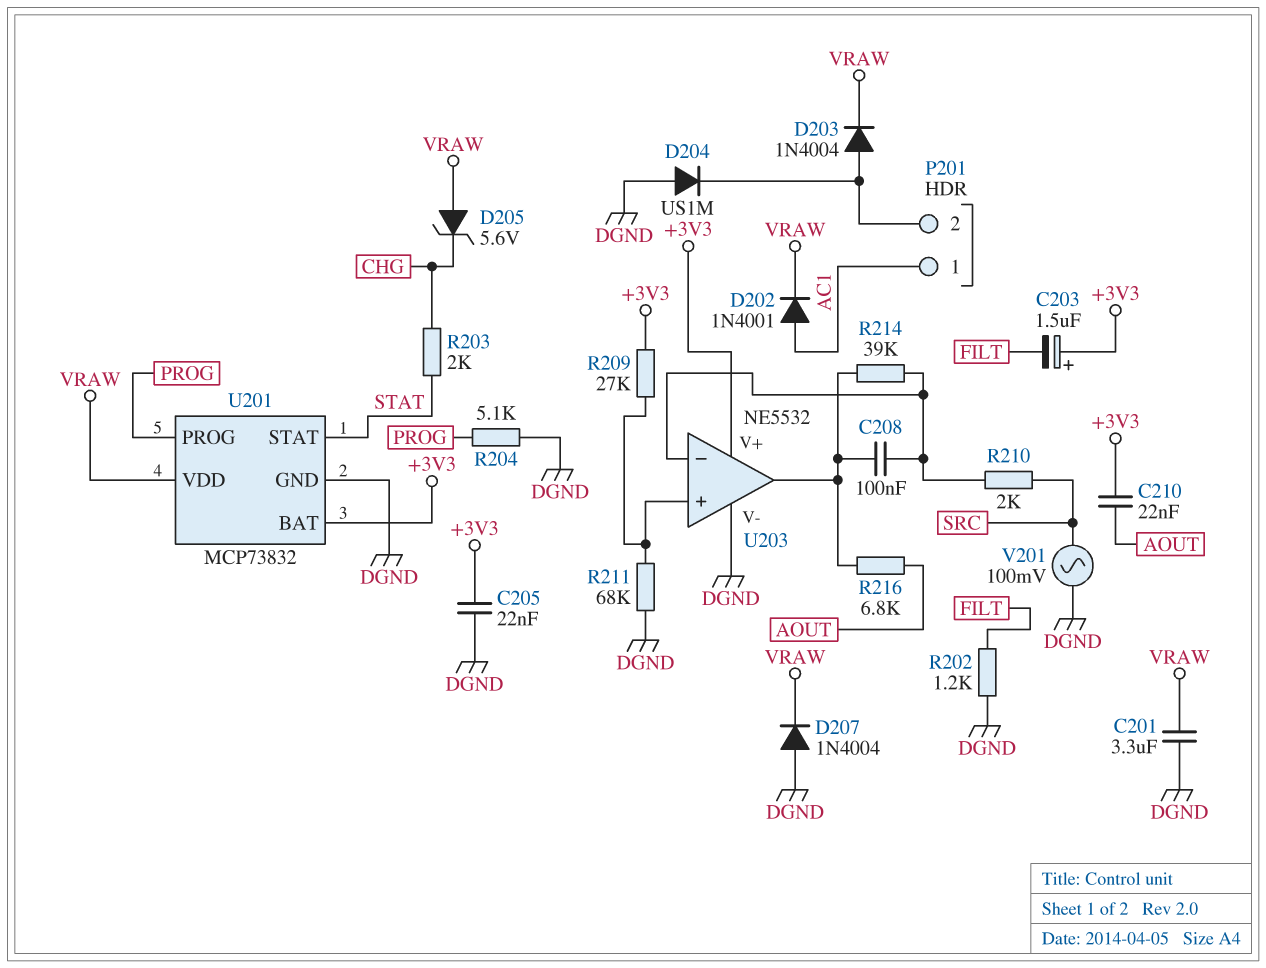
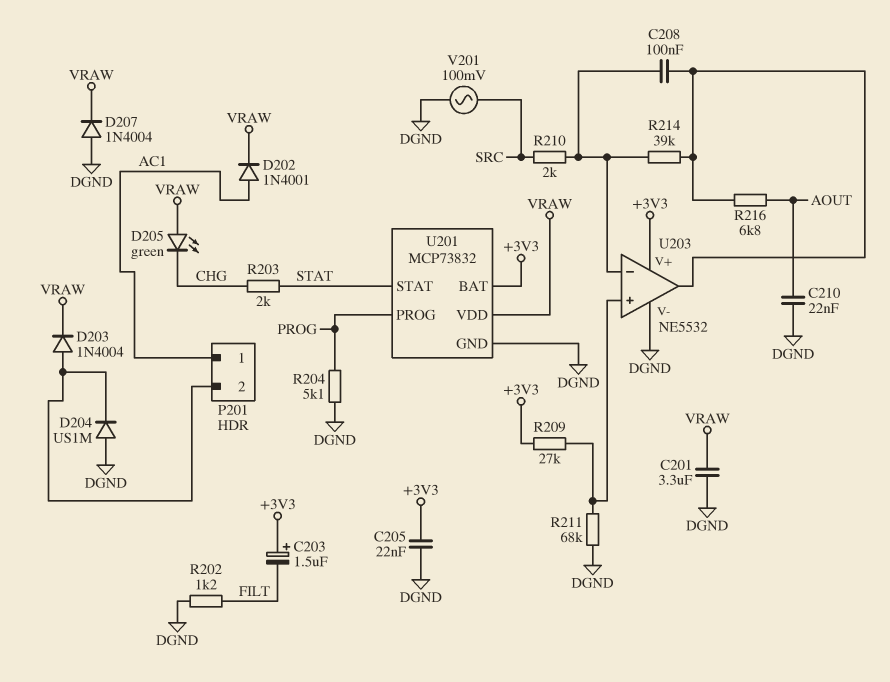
C210: 22nF (+3V3, AOUT) -> 22nF (AOUT, DGND)
D205: zener 5.6V (A VRAW, K CHG) -> LED green (A VRAW, K CHG)

